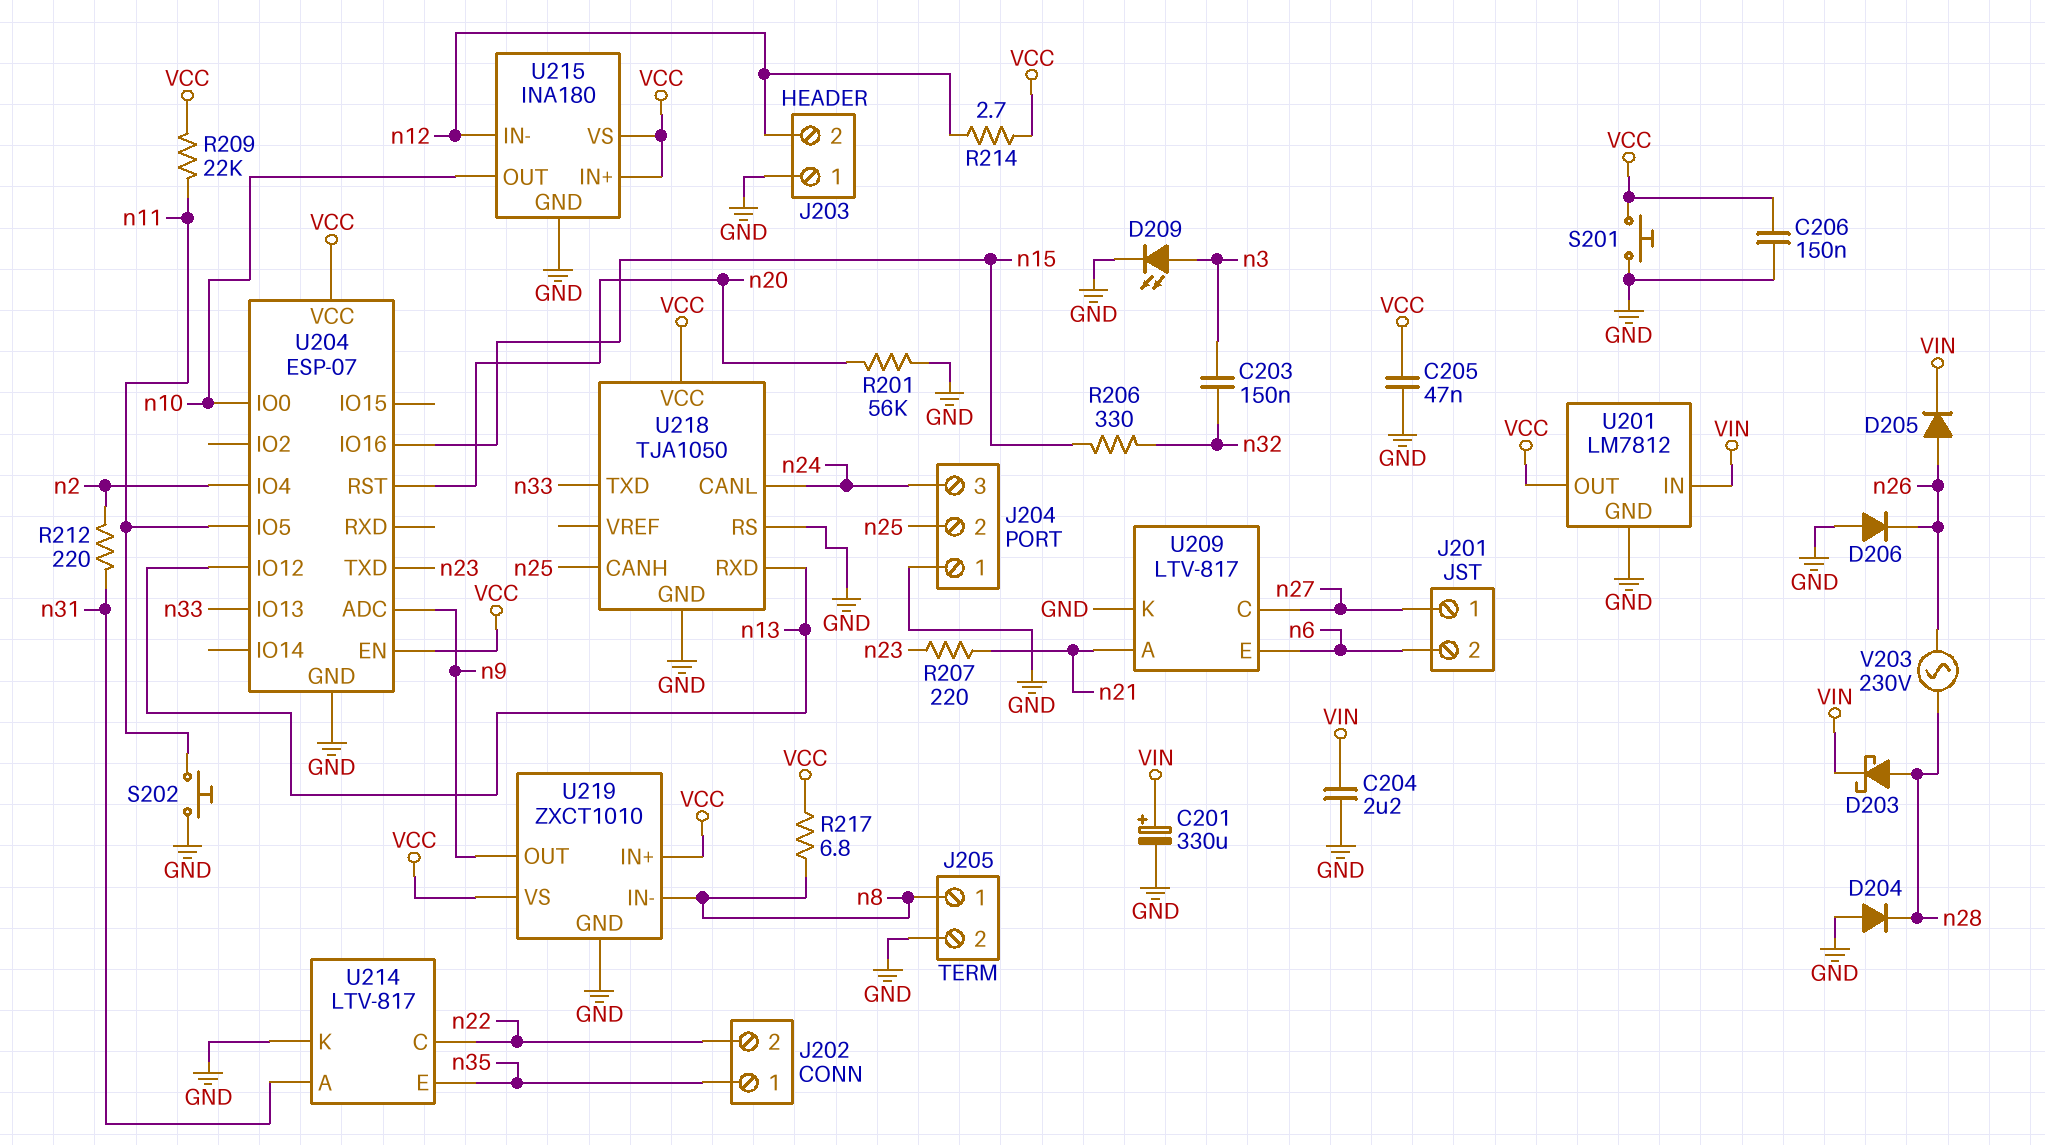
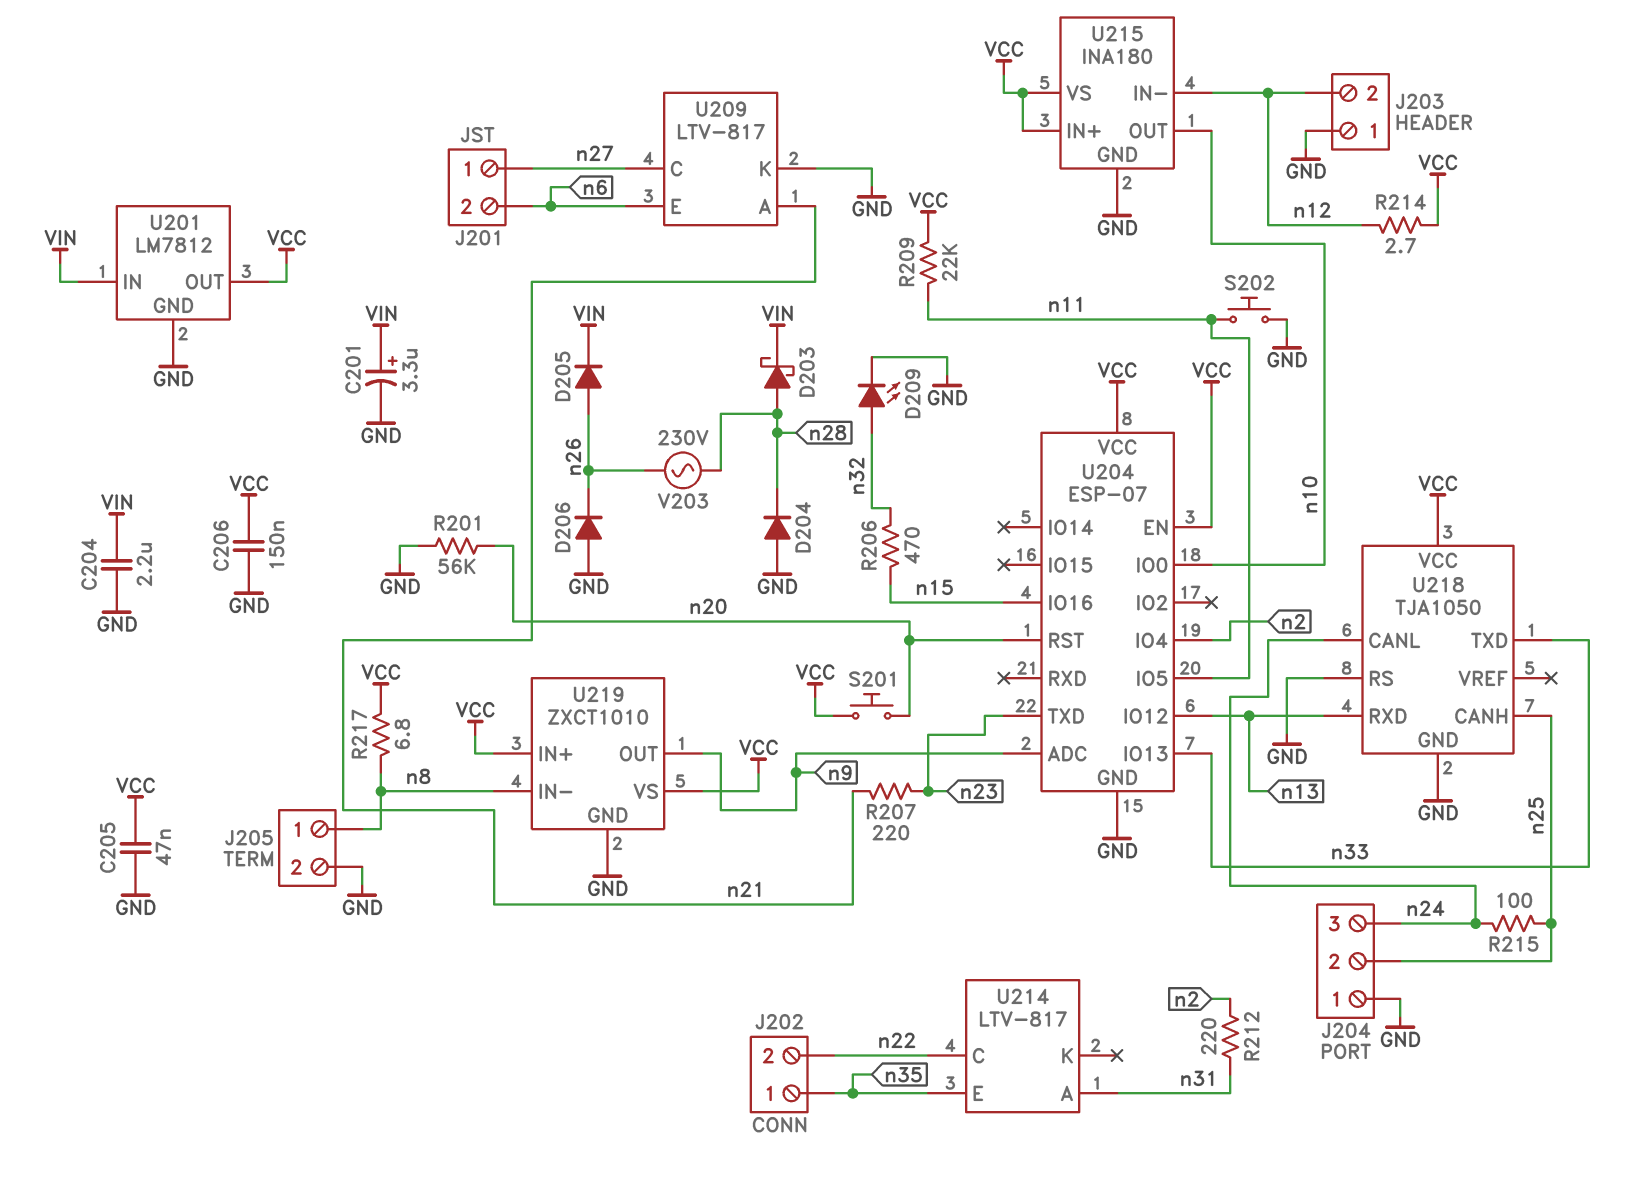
C201: 330uF (plus VIN, minus GND) -> 3.3uF (plus VIN, minus GND)
C203: 150nF (n3, n32) -> none
D209: LED (A n3, K GND) -> LED (A n32, K GND)
R206: 330 (n15, n32) -> 470 (n15, n32)
R215: none -> 100 (n24, n25)
S201: button (GND, VCC) -> button (VCC, n20)
U214 pin K: GND -> none

